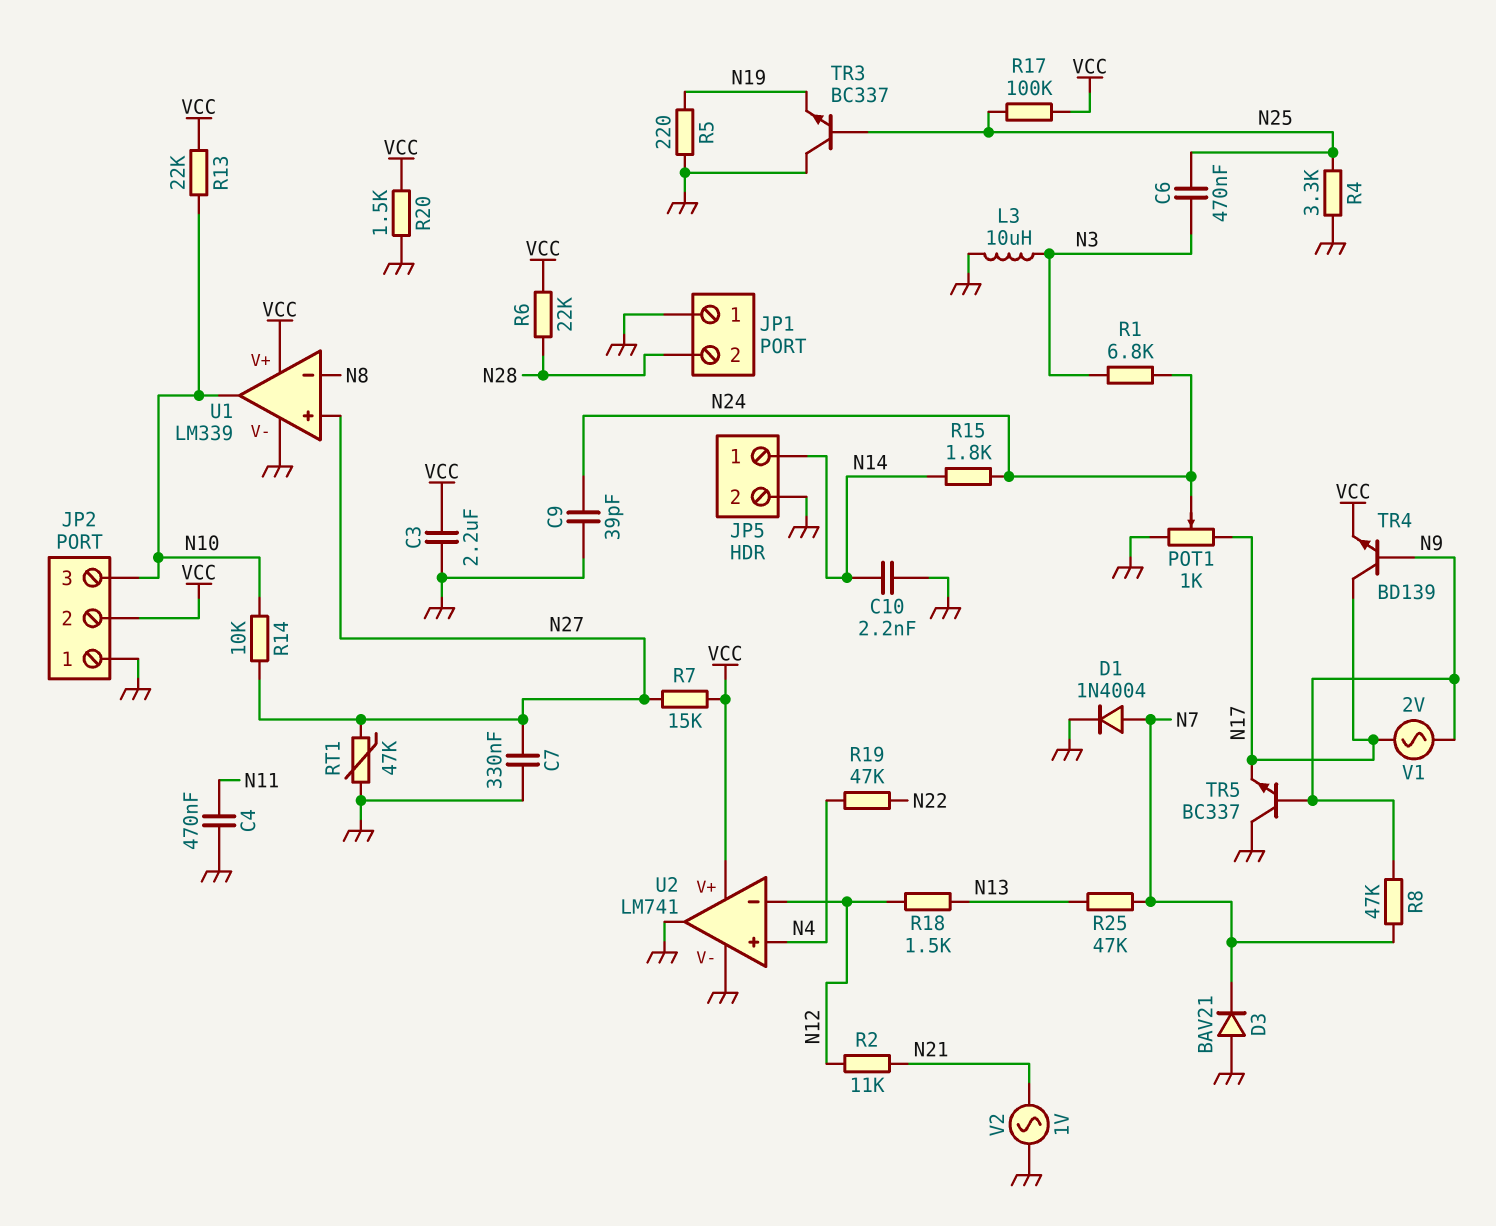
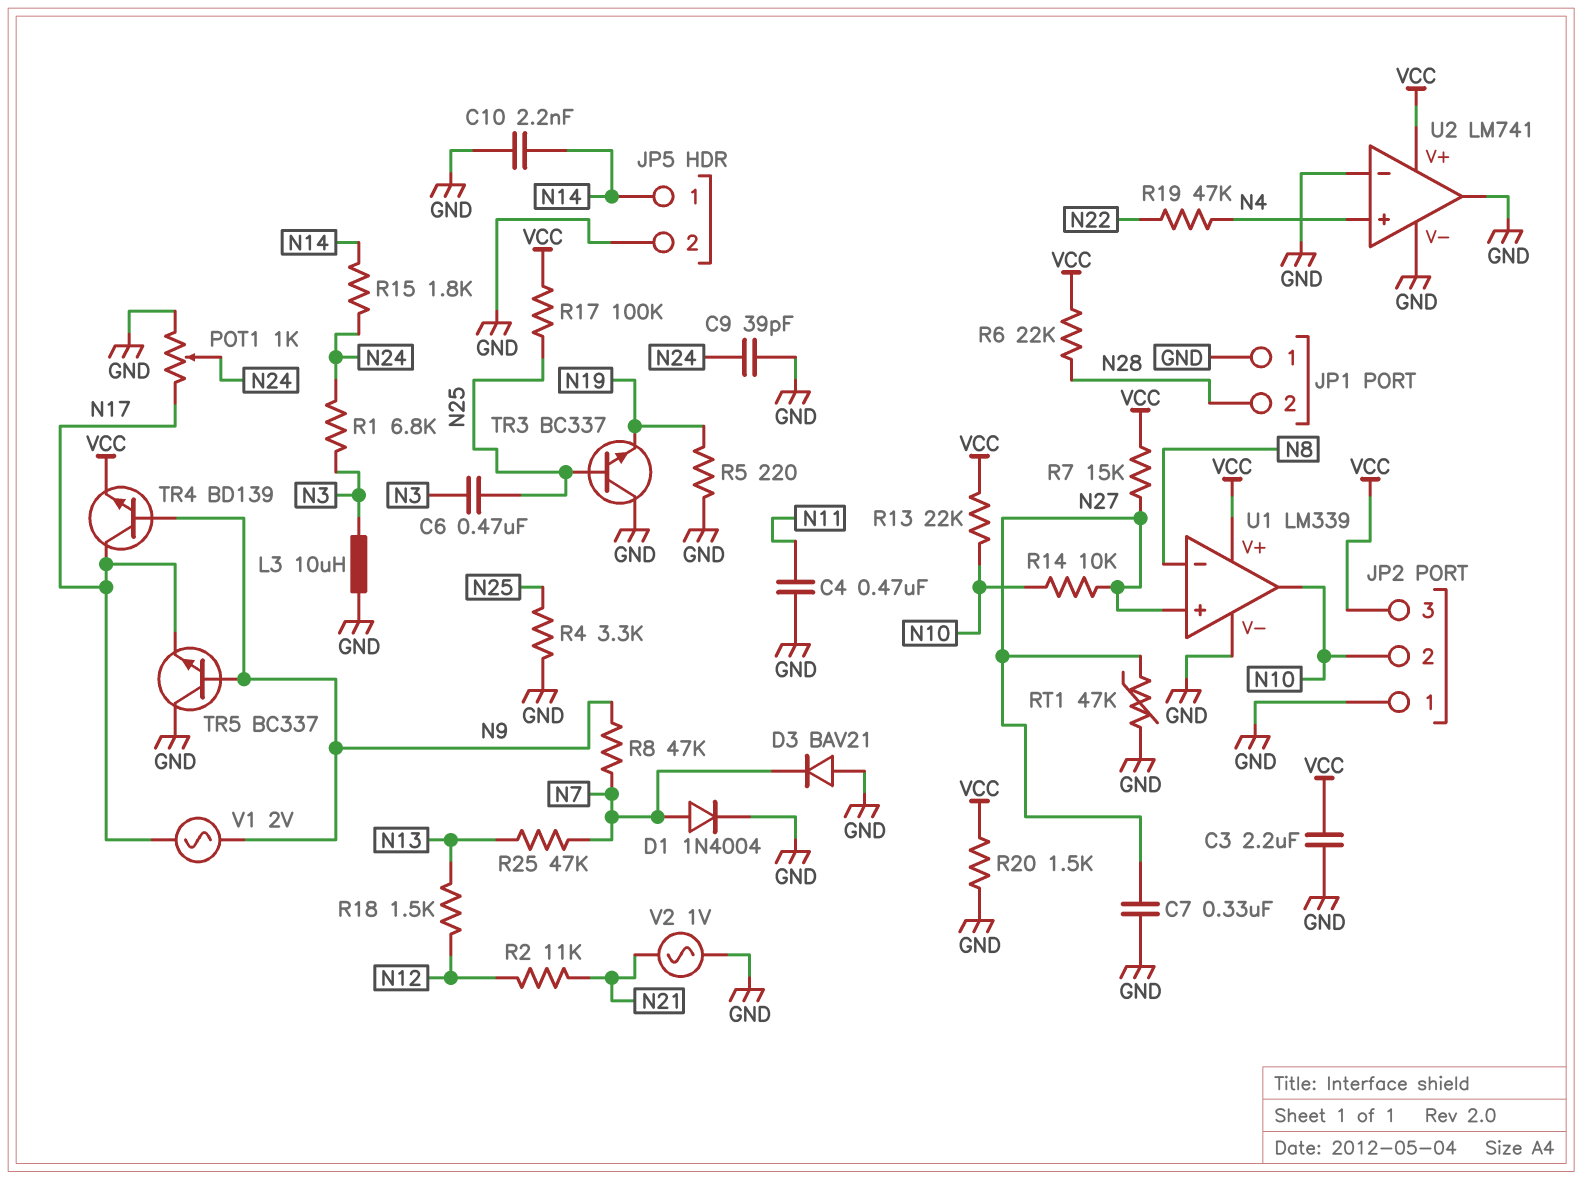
JP2 pin 2: VCC -> N10
JP2 pin 3: N10 -> VCC
U2 pin in-: N12 -> GND

